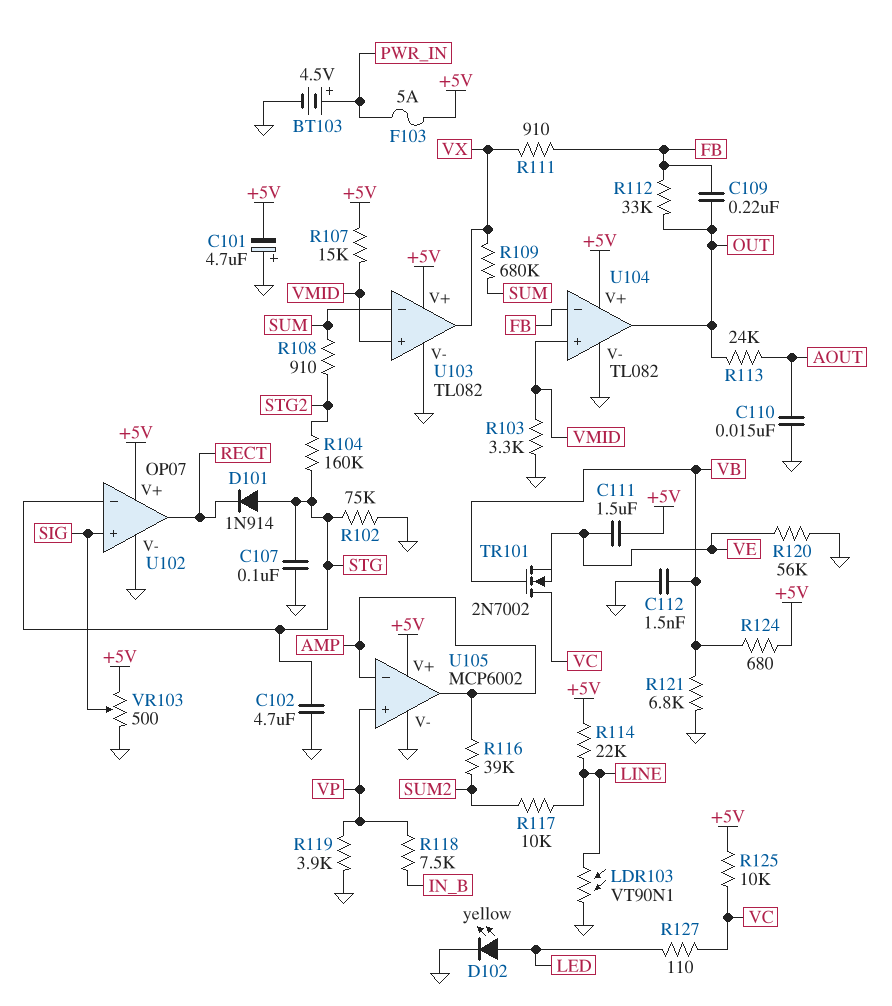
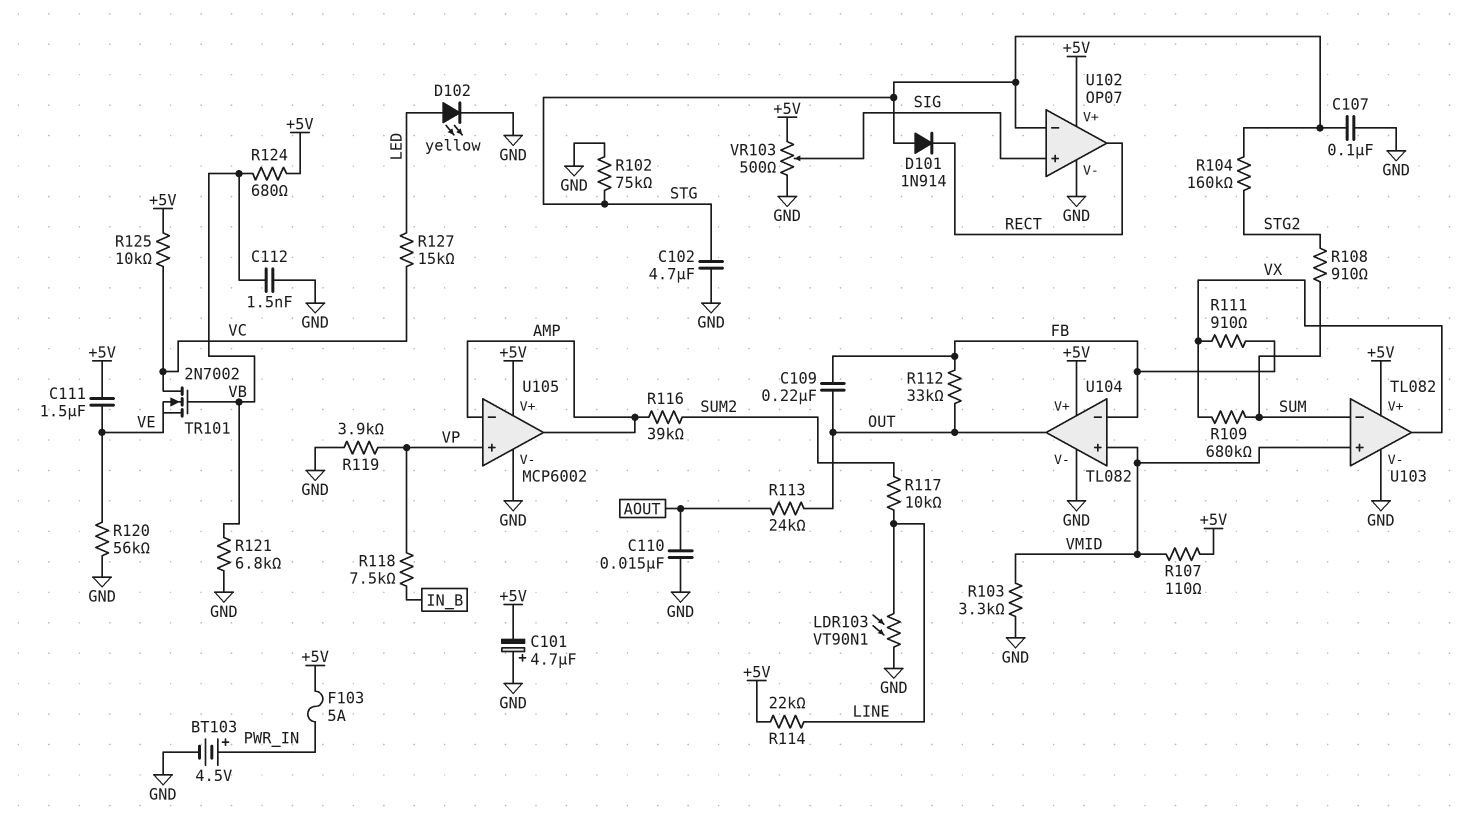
R107: 15k (+5V, VMID) -> 110 (+5V, VMID)
R127: 110 (LED, VC) -> 15k (LED, VC)

